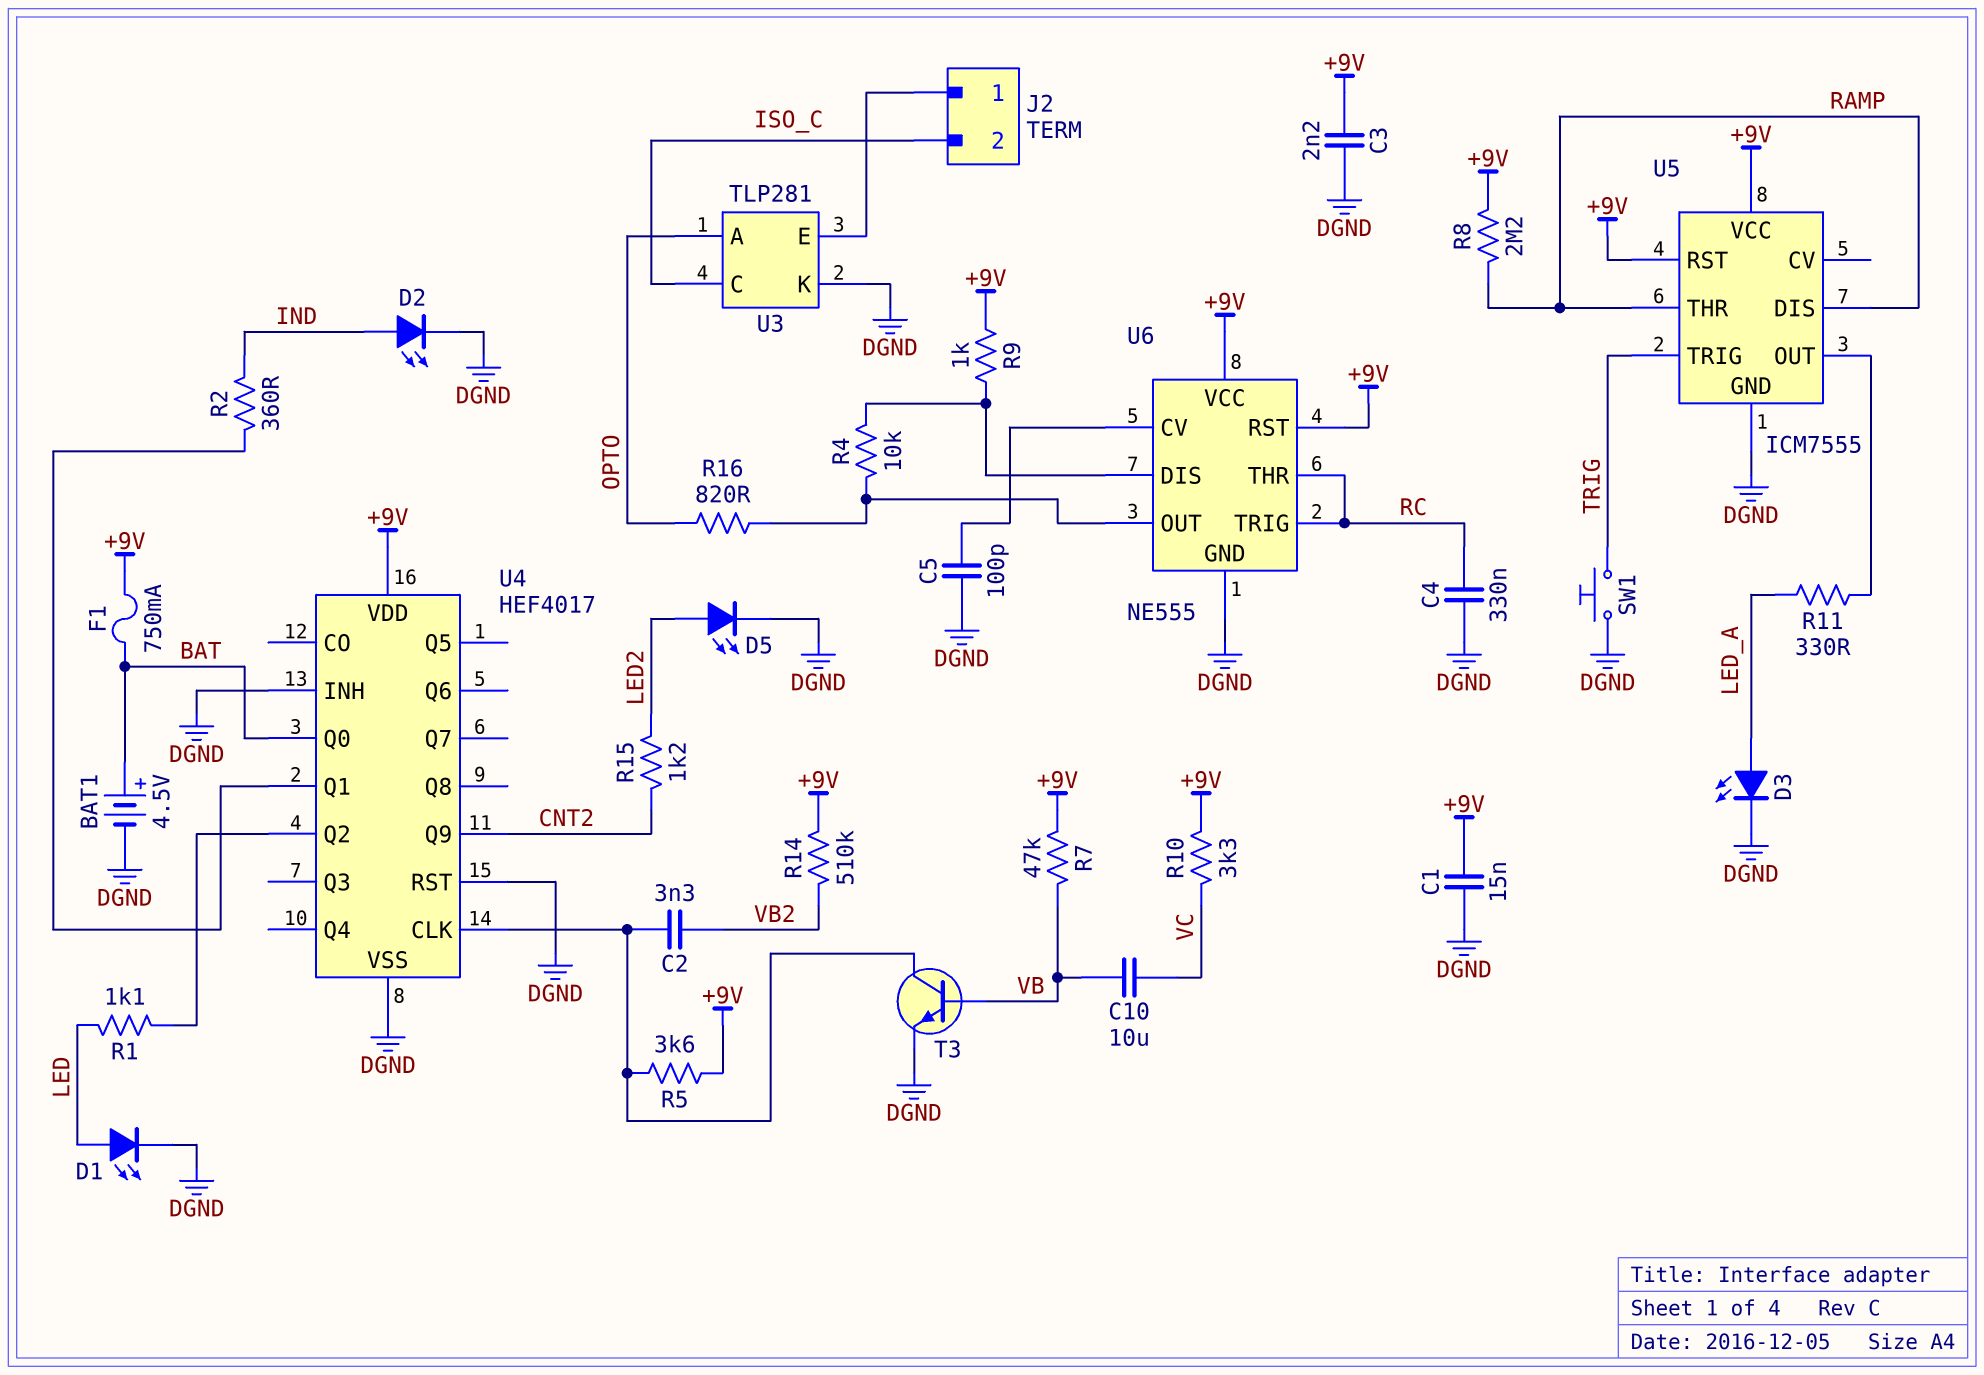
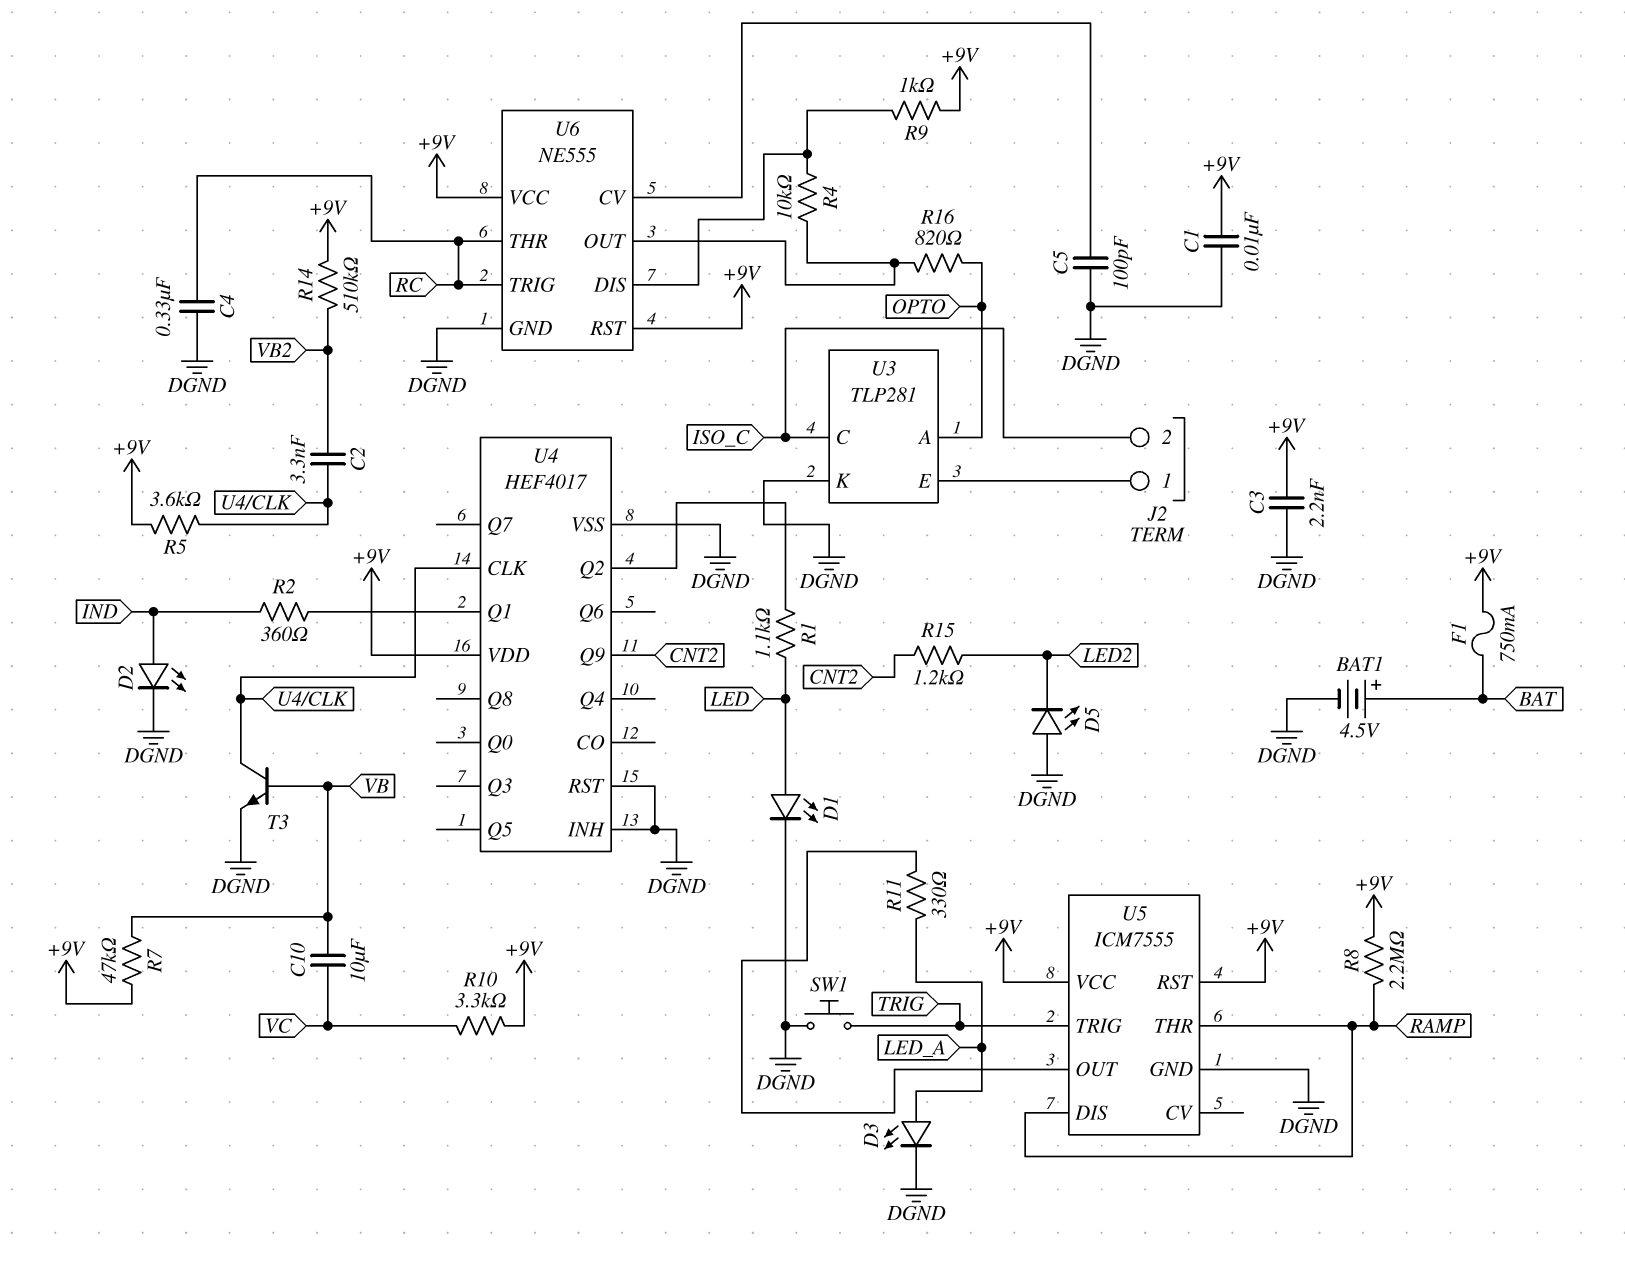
C1: 15nF (+9V, DGND) -> 10nF (+9V, DGND)
D5: LED (A LED2, K DGND) -> LED (A DGND, K LED2)
U4 pin Q0: BAT -> none

